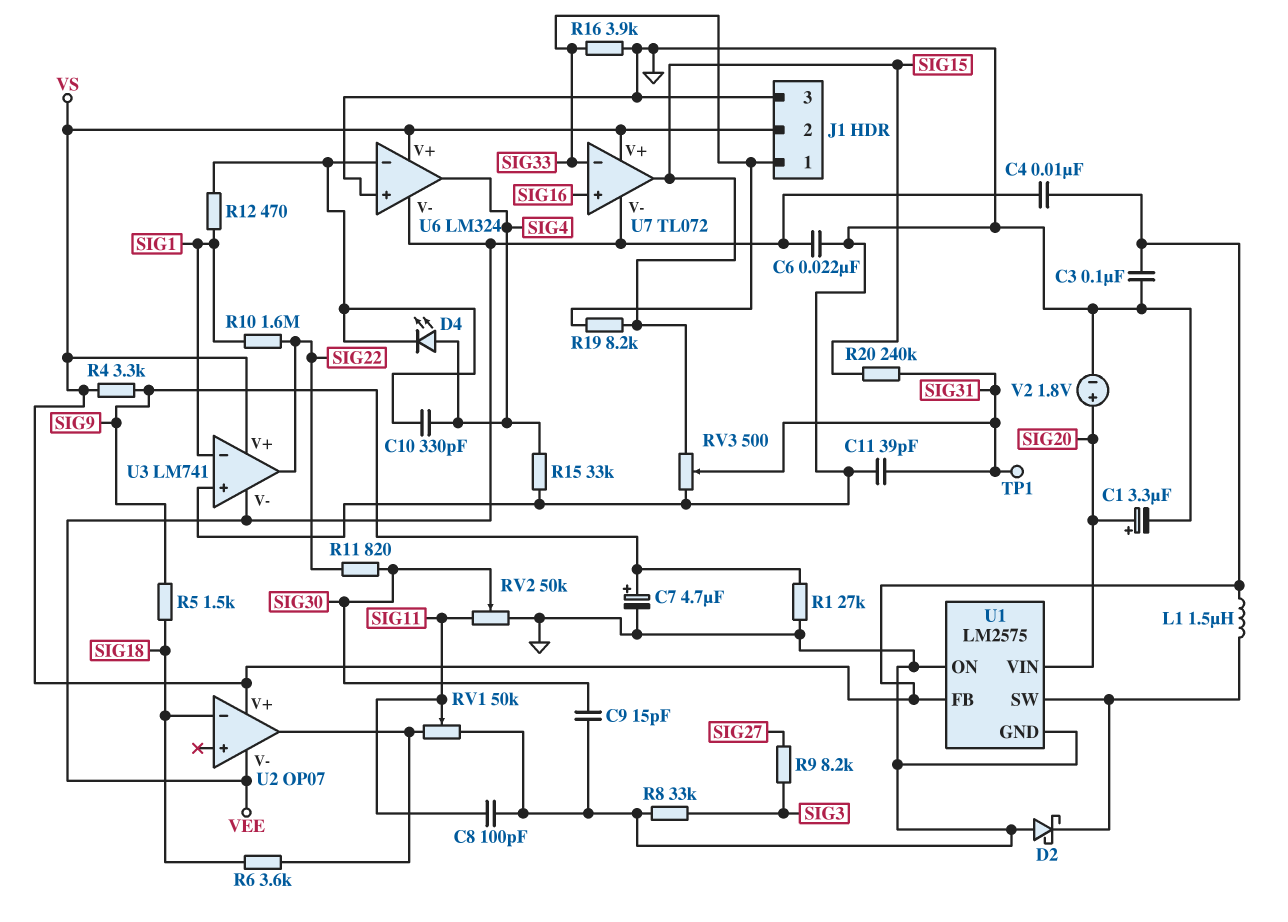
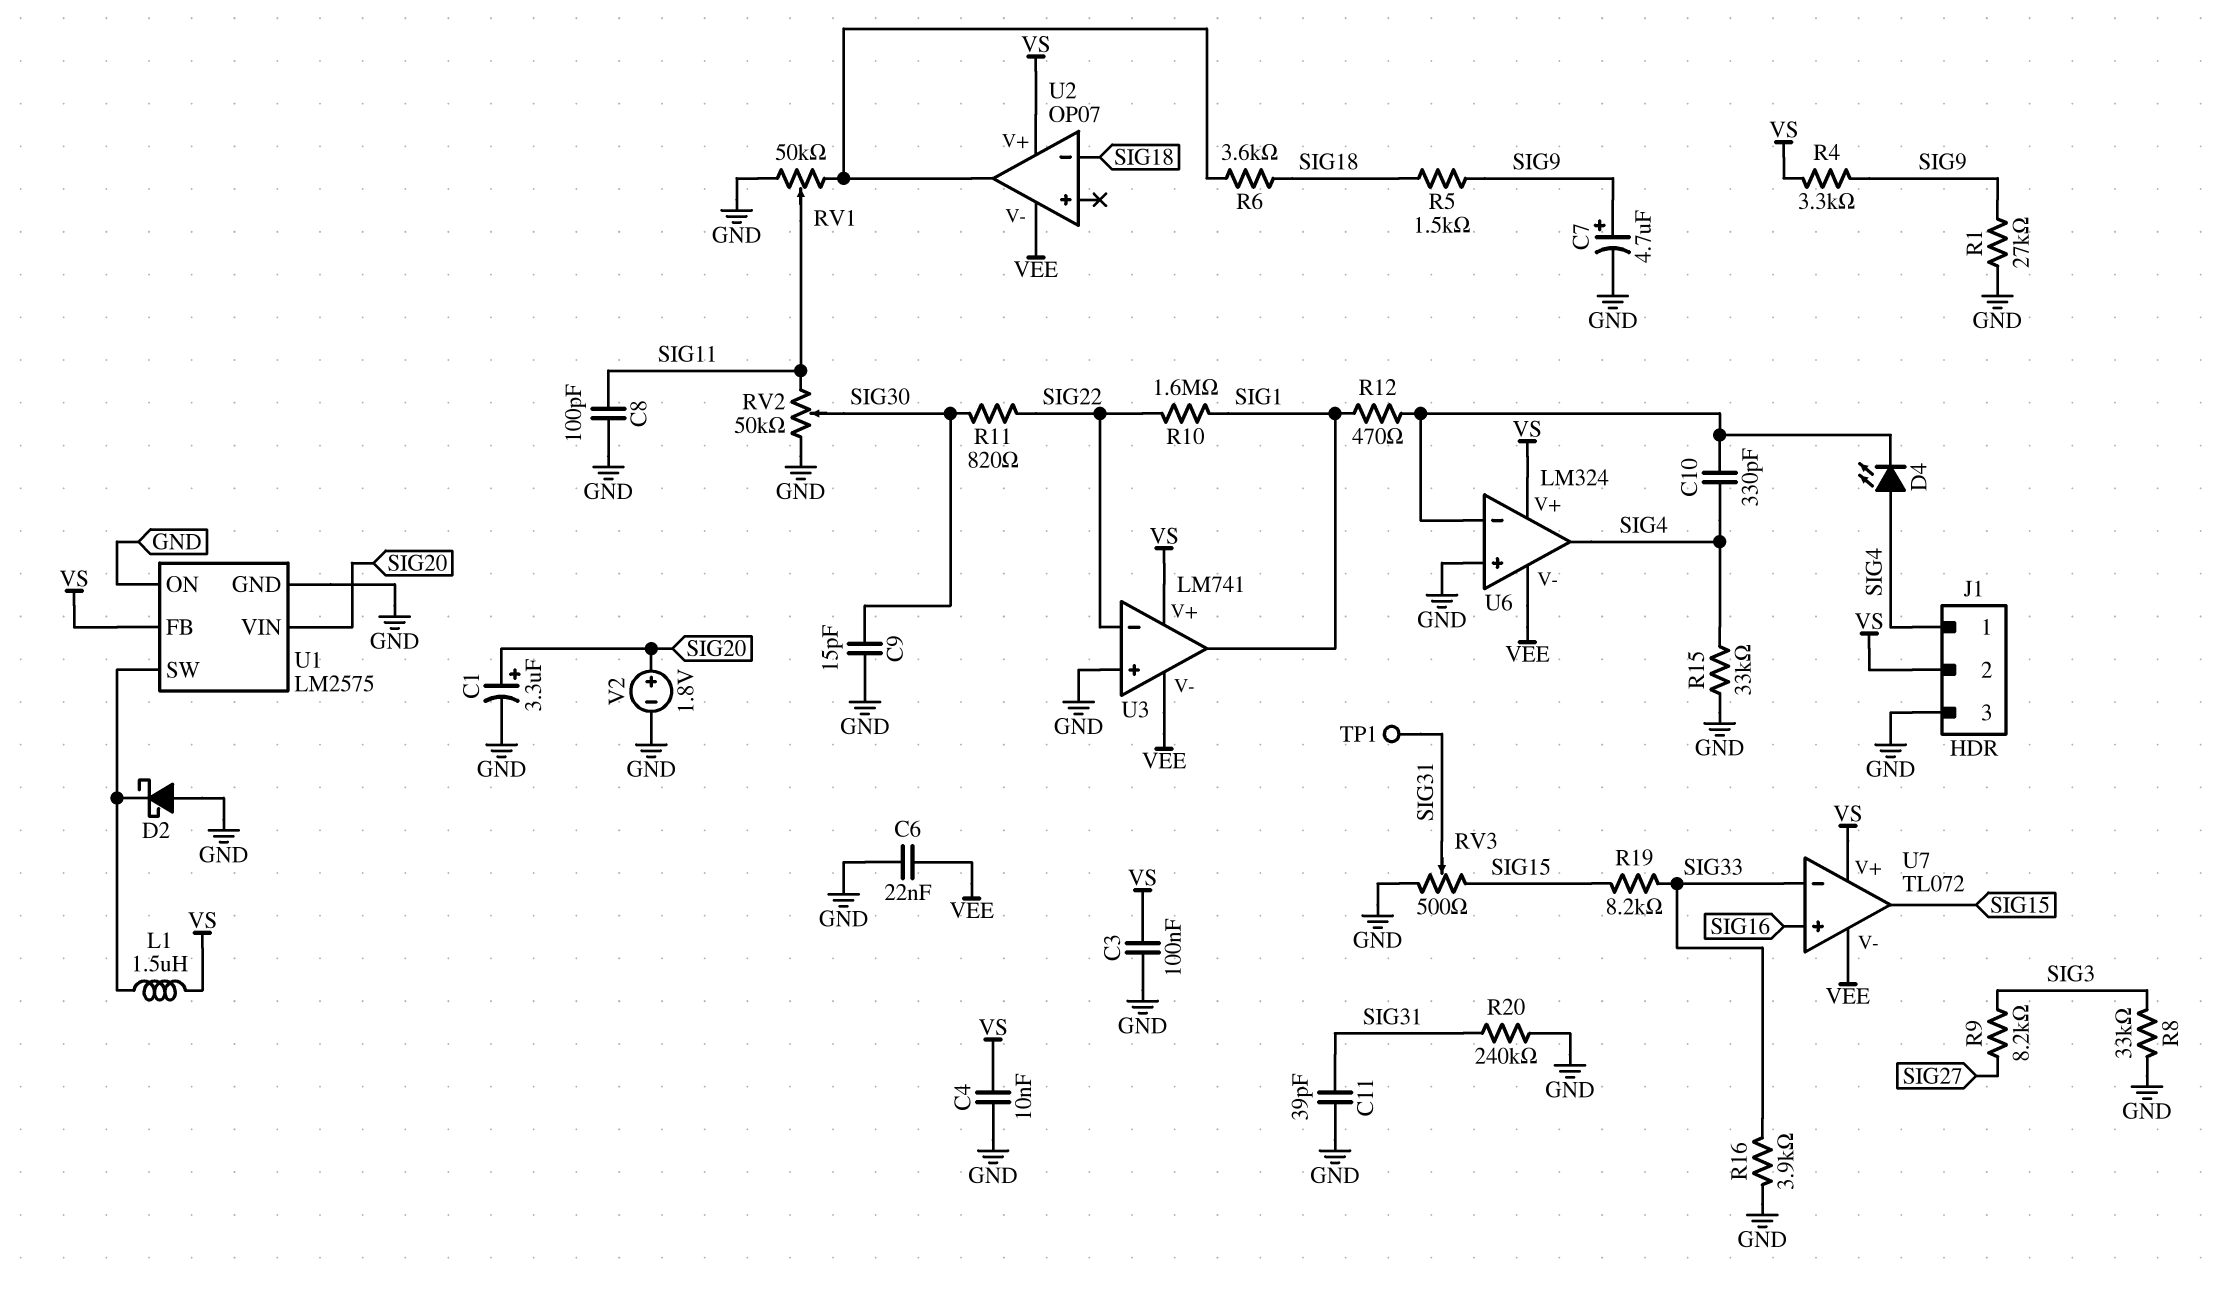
C4: 10nF (VEE, VS) -> 10nF (GND, VS)
J1 pin 1: SIG33 -> SIG4
R20: 240k (SIG15, SIG31) -> 240k (GND, SIG31)
U3 pin in-: SIG1 -> SIG22
U3 pin out: SIG22 -> SIG1

